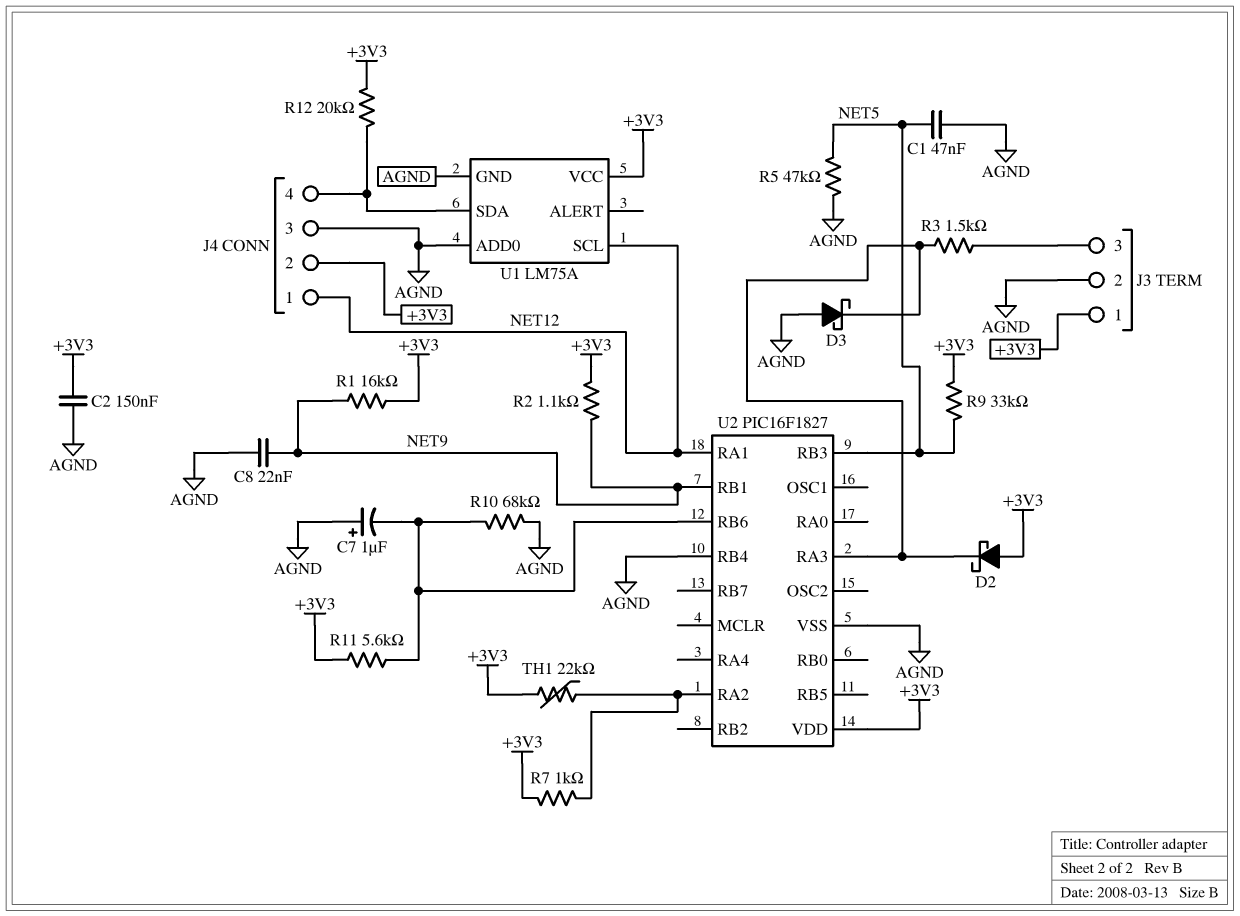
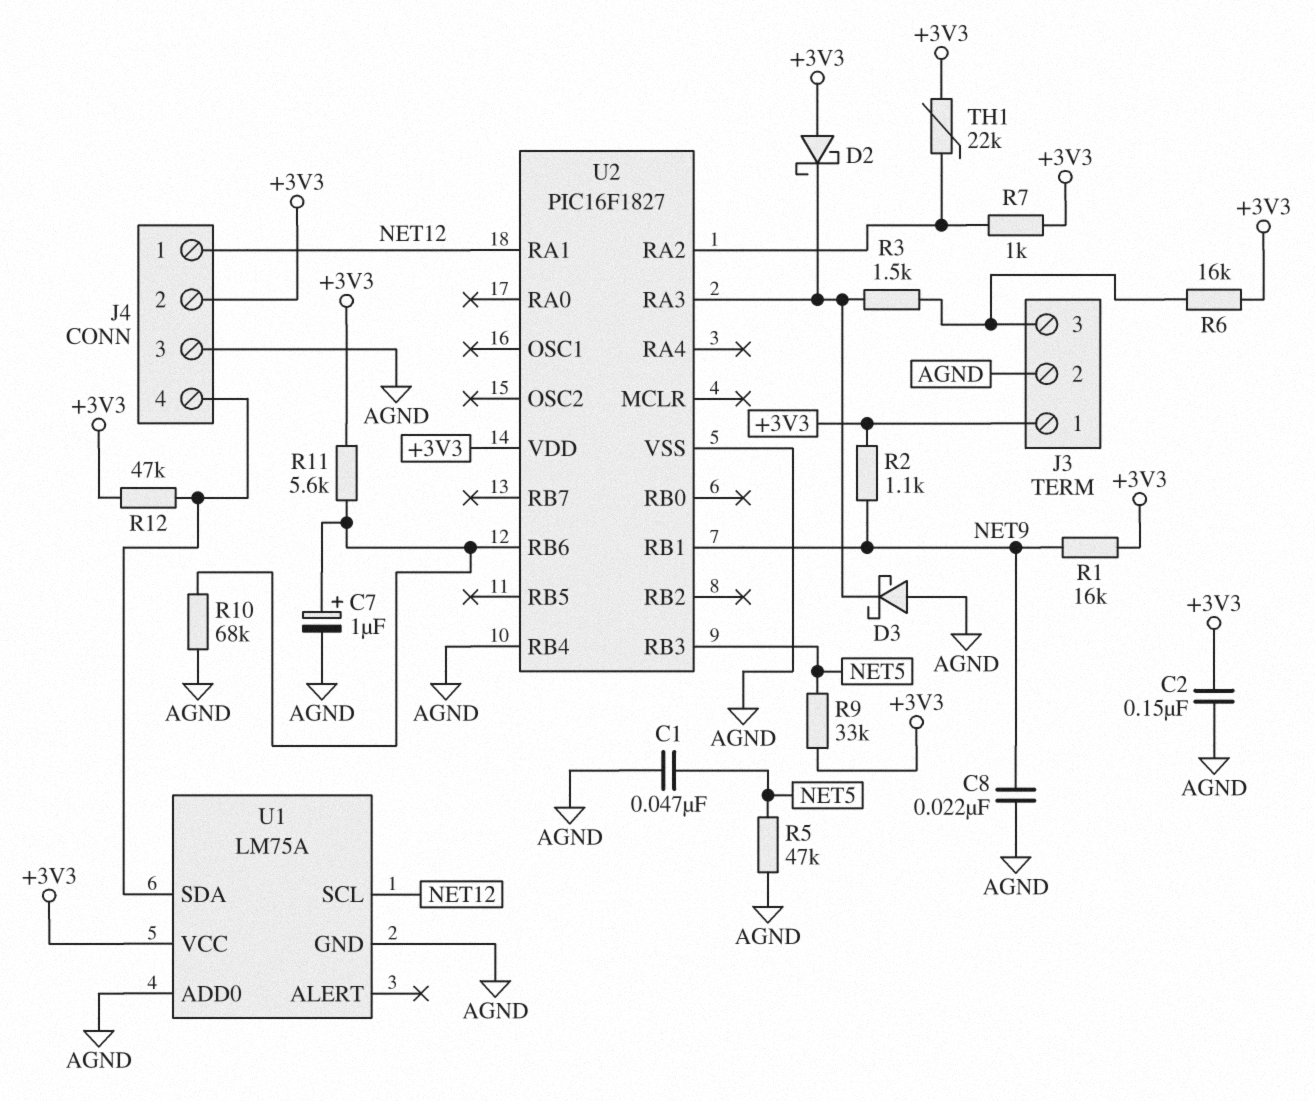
C7: 1uF (plus AGND, minus U2/RB6) -> 1uF (plus U2/RB6, minus AGND)
R6: none -> 16k (+3V3, J3/3)
R12: 20k (+3V3, J4/4) -> 47k (+3V3, J4/4)

